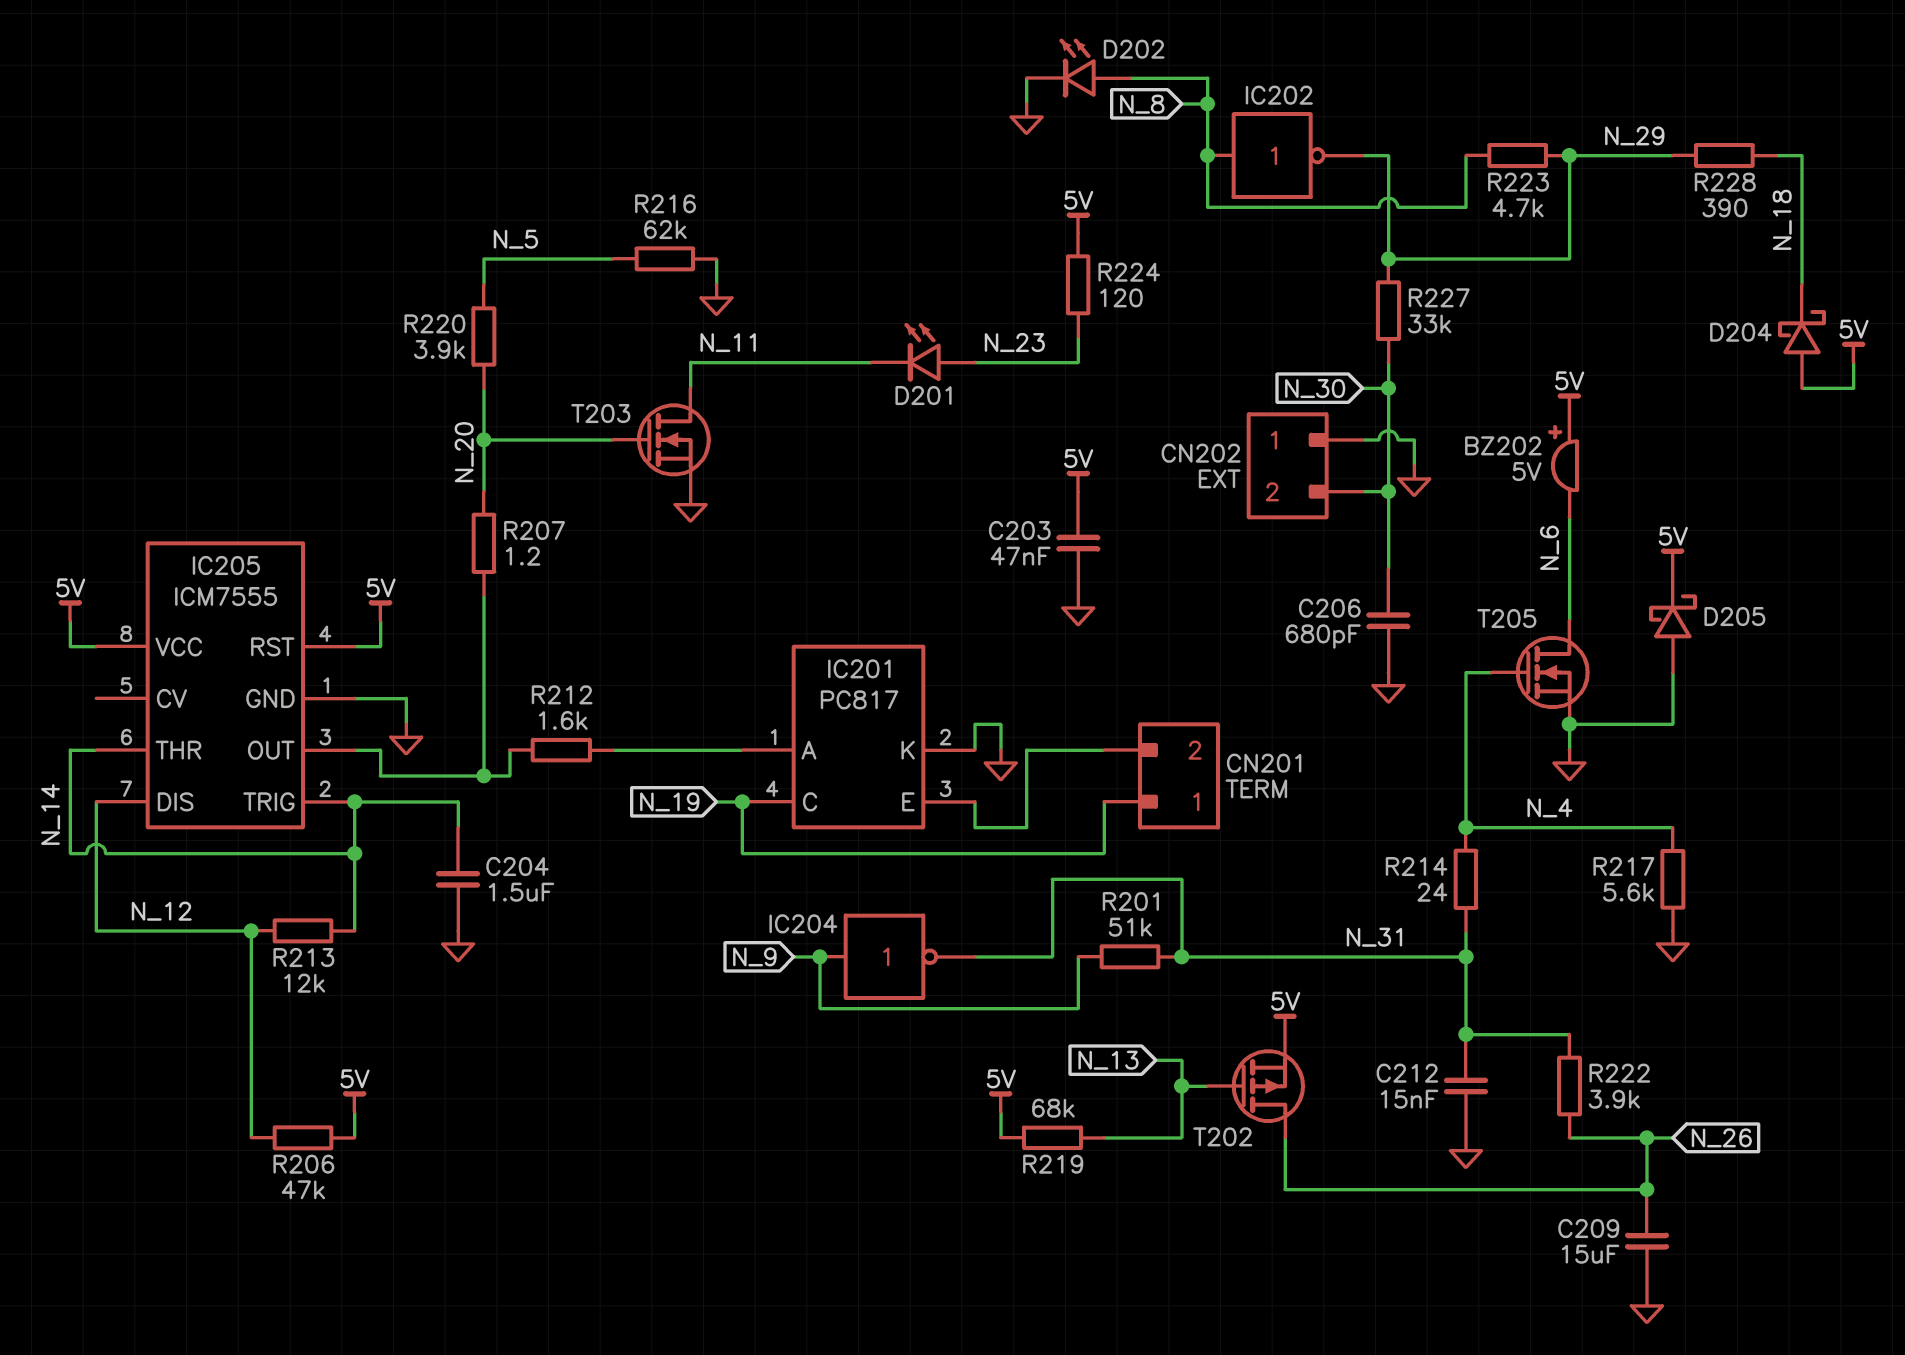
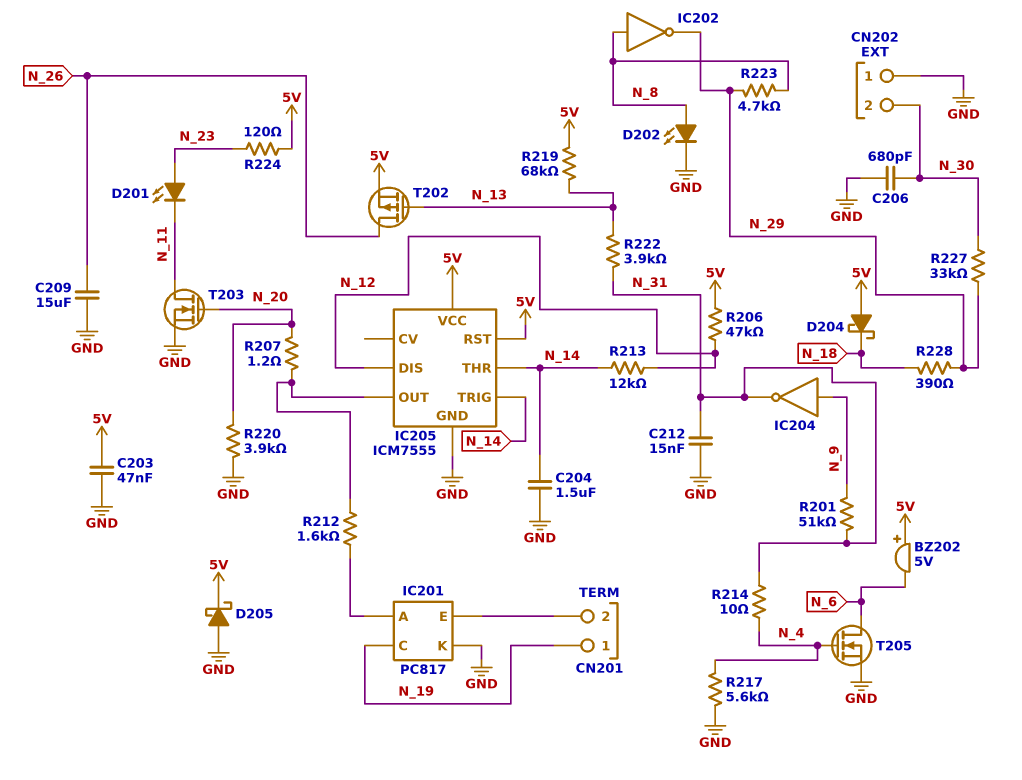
R214: 24 (N_4, N_31) -> 10 (N_4, N_31)
R216: 62k (GND, N_5) -> none
R220: 3.9k (N_5, N_20) -> 3.9k (GND, N_20)
R222: 3.9k (N_26, N_31) -> 3.9k (N_13, N_31)

